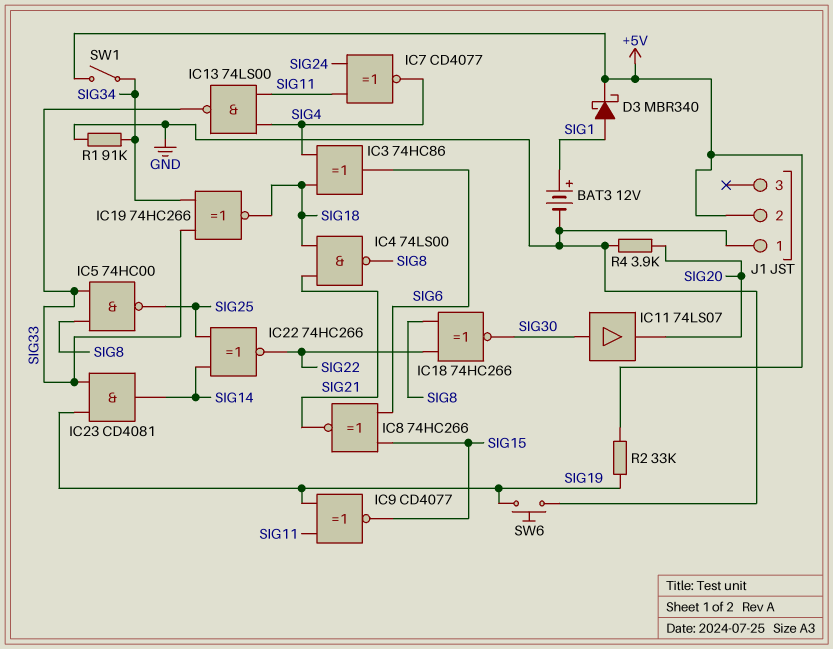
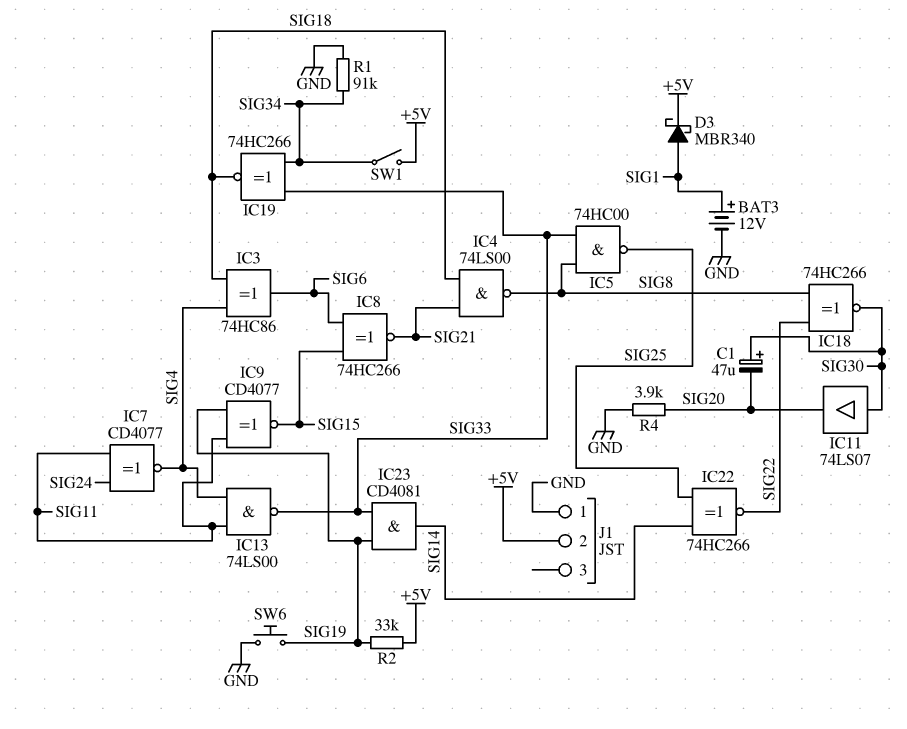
C1: none -> 47uF (plus SIG30, minus SIG20)

